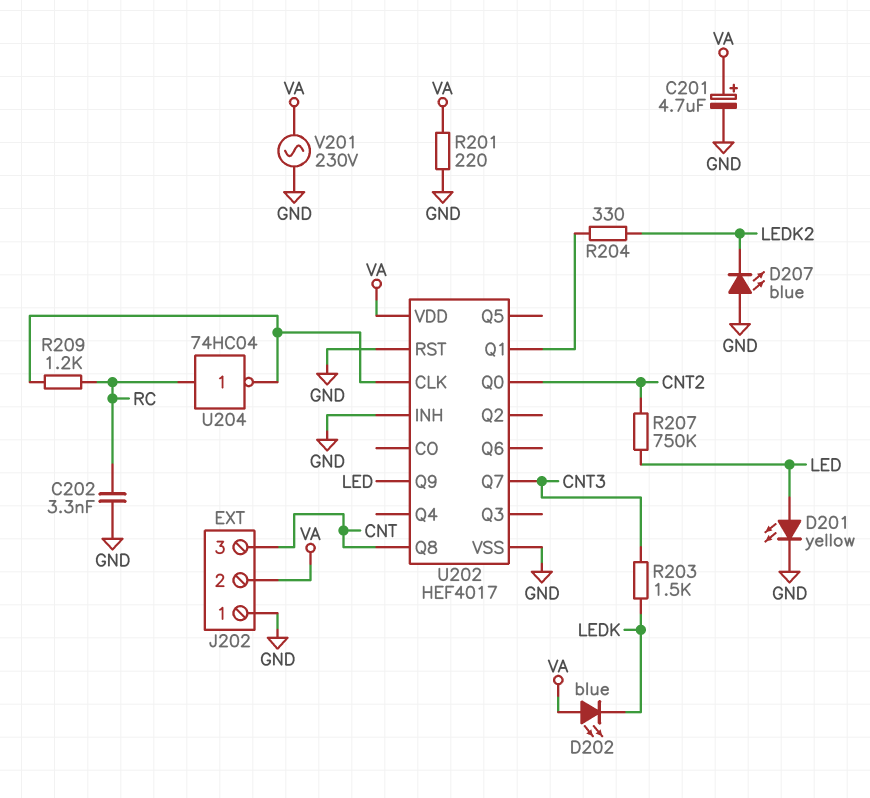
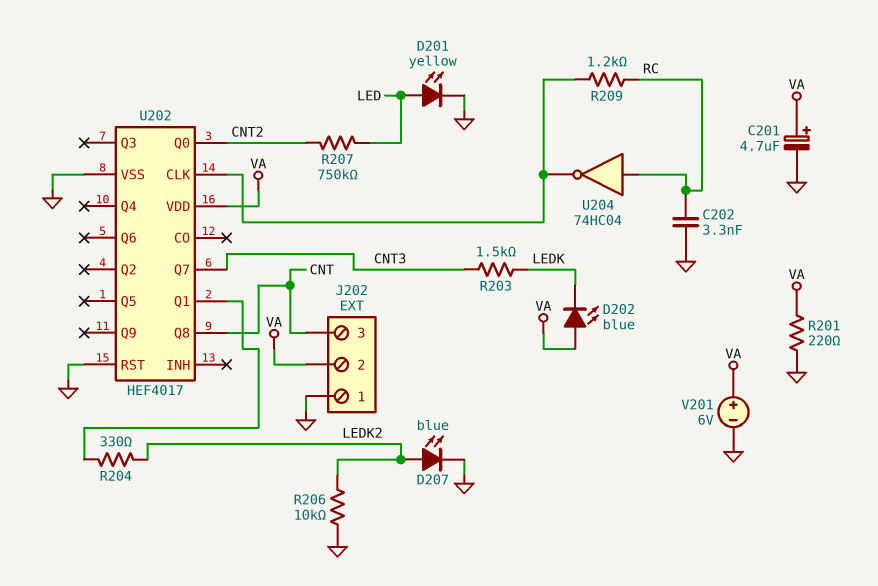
D207: LED blue (A GND, K LEDK2) -> LED blue (A LEDK2, K GND)
R206: none -> 10k (GND, LEDK2)
U202 pin INH: GND -> none
U202 pin Q9: LED -> none
V201: AC 230V (GND, VA) -> 6V (plus VA, minus GND)

